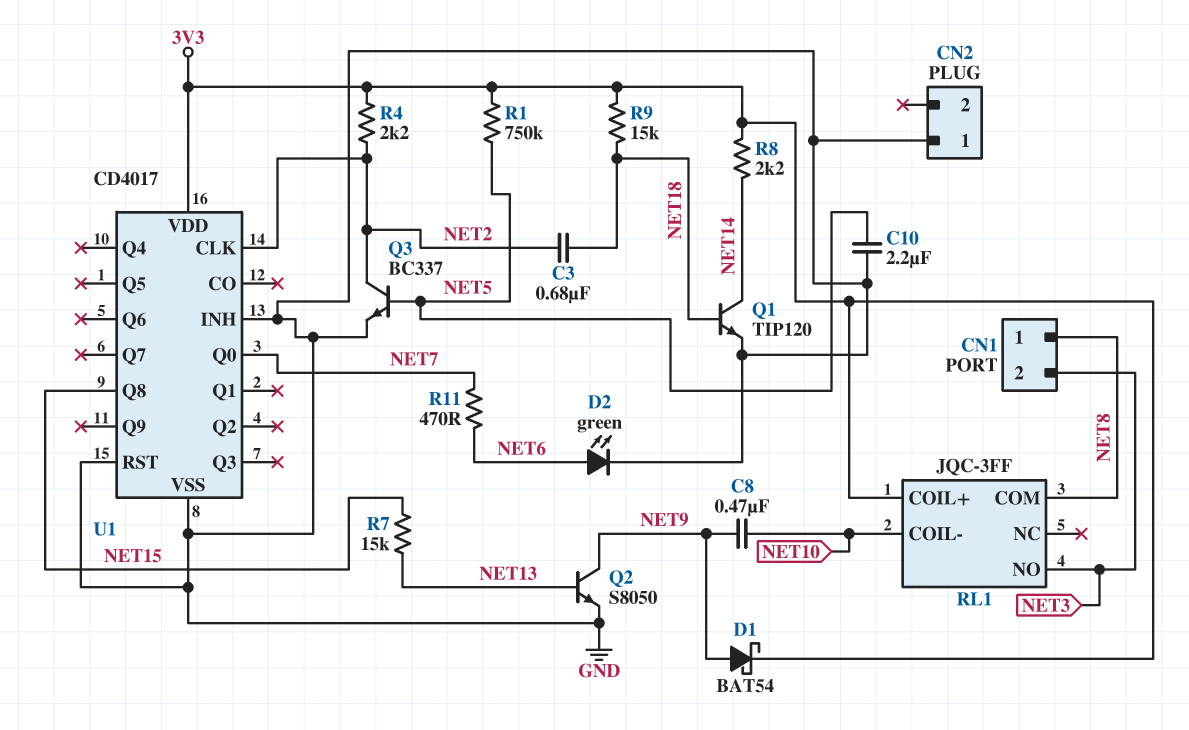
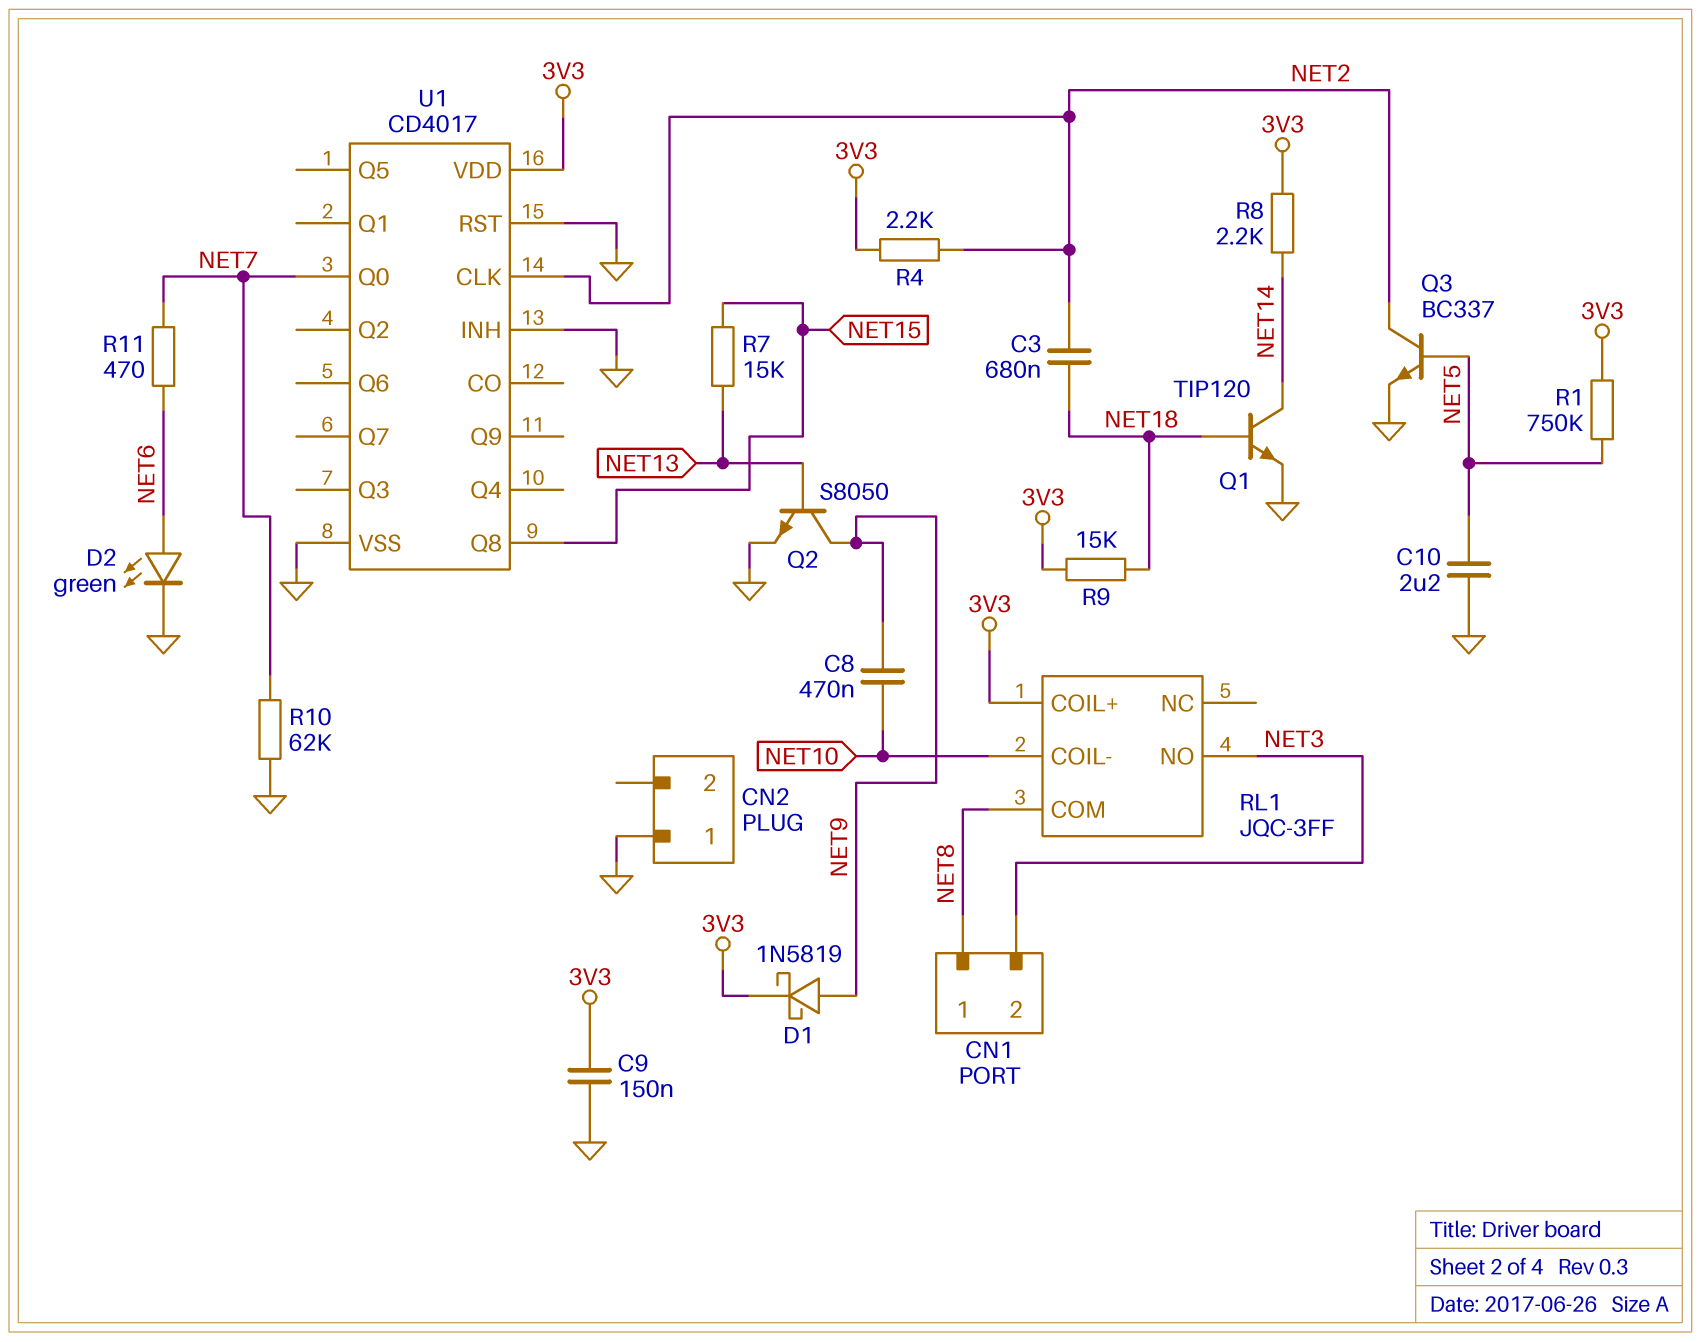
C9: none -> 150nF (3V3, GND)
D1: schottky BAT54 (A NET9, K 3V3) -> schottky 1N5819 (A NET9, K 3V3)
R10: none -> 62k (GND, NET7)

